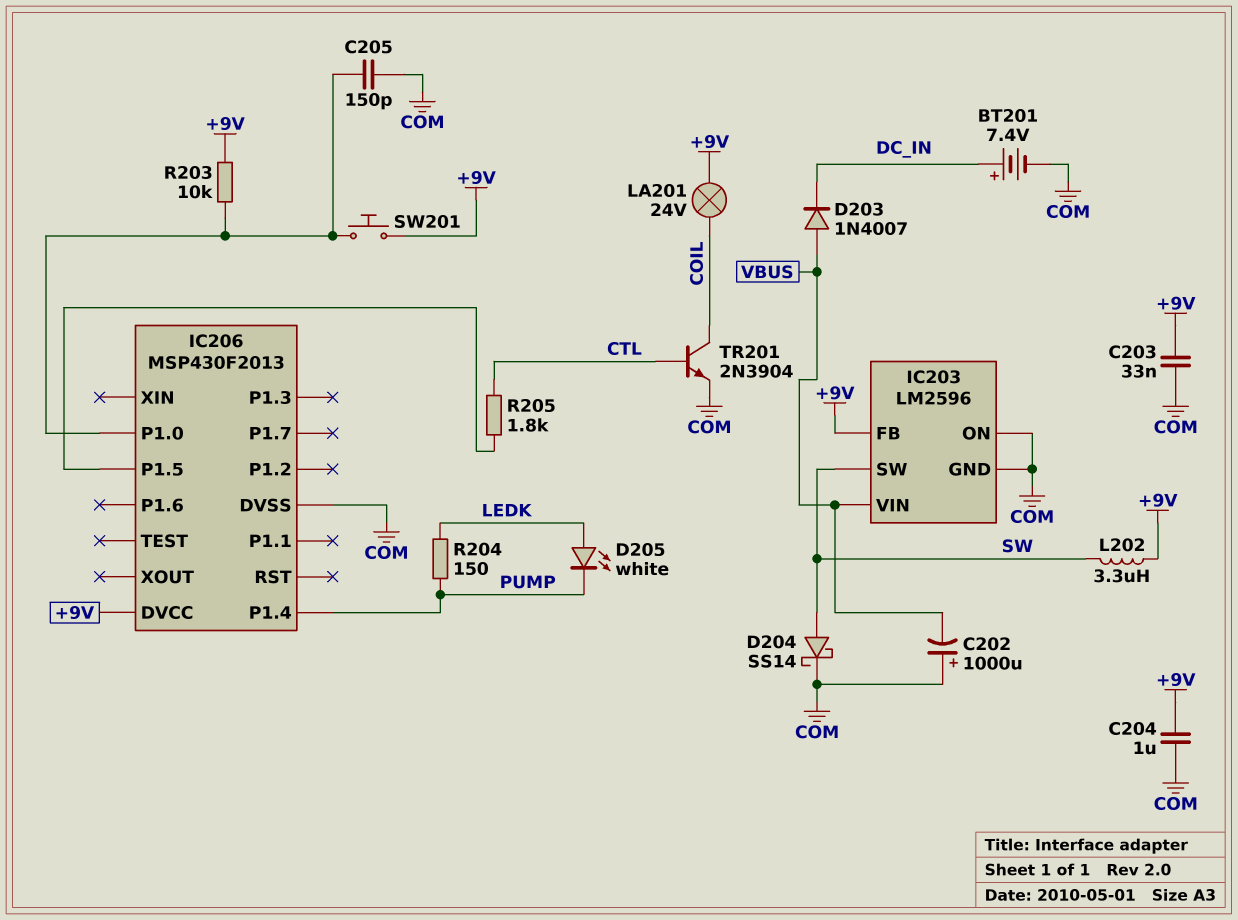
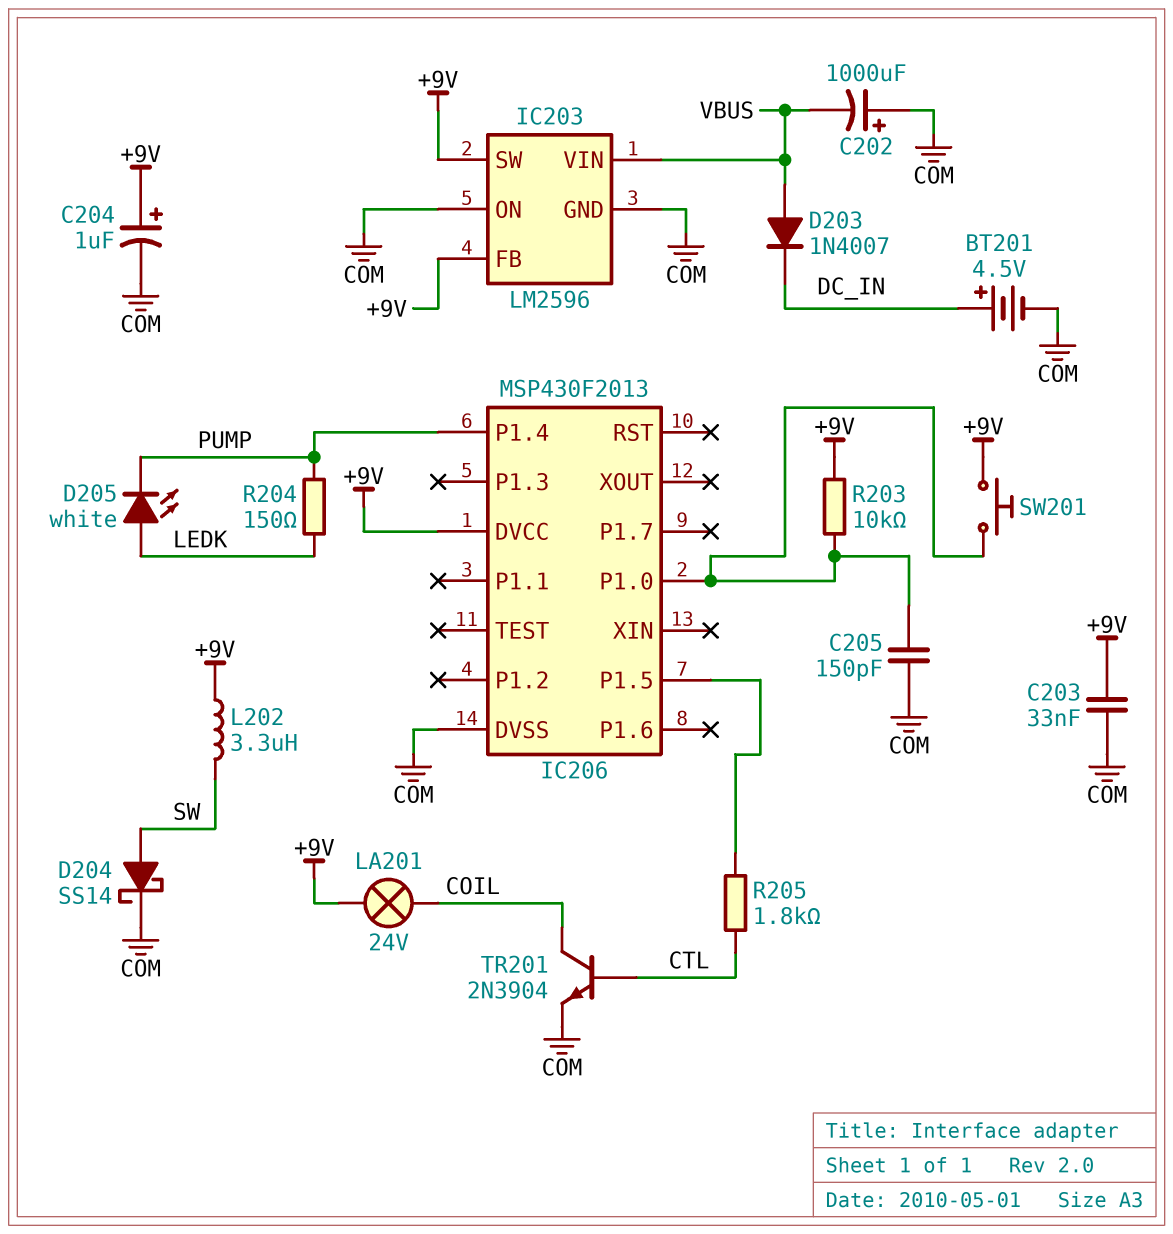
BT201: 7.4V (plus DC_IN, minus COM) -> 4.5V (plus DC_IN, minus COM)
C204: 1uF (+9V, COM) -> 1uF (plus +9V, minus COM)
IC203 pin SW: SW -> +9V

